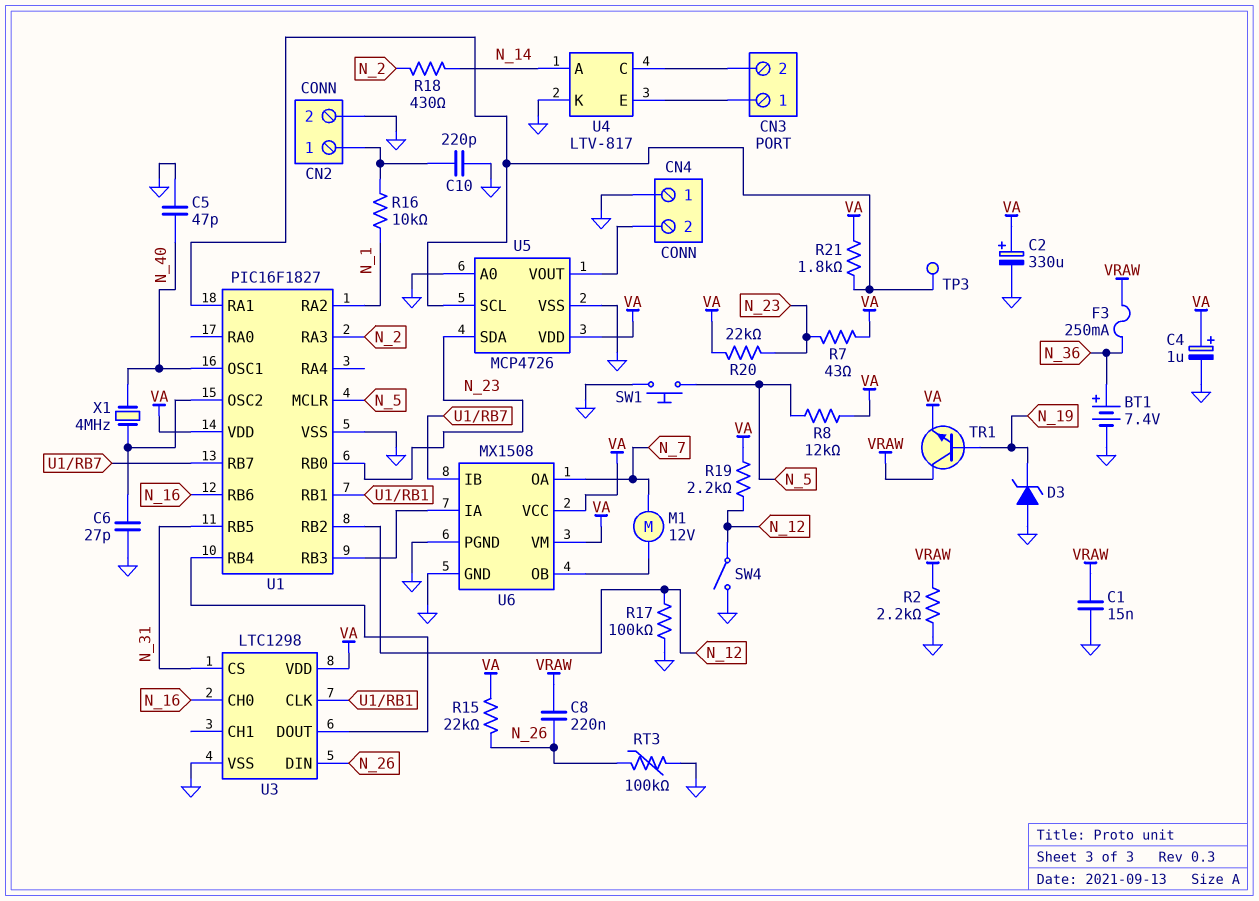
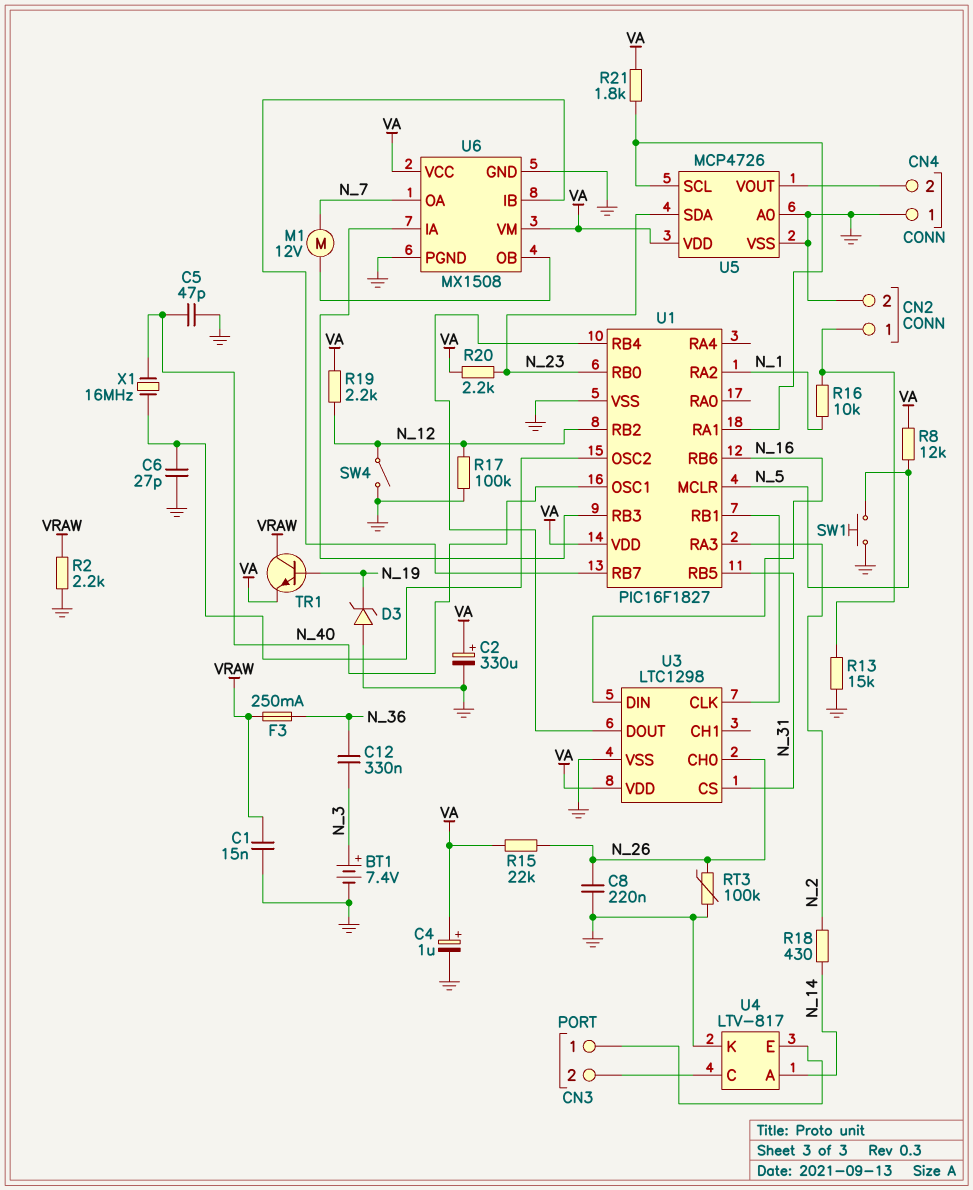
BT1: 7.4V (plus N_36, minus GND) -> 7.4V (plus N_3, minus GND)
C8: 220nF (N_26, VRAW) -> 220nF (GND, N_26)
C10: 220pF (CN2/1, GND) -> none
C12: none -> 330nF (N_3, N_36)
R7: 43 (N_23, VA) -> none
R13: none -> 15k (CN2/1, GND)
R20: 22k (N_23, VA) -> 2.2k (N_23, VA)
TP3: test point (U1/RA1) -> none
U3 pin CH0: N_16 -> N_26
U3 pin DIN: N_26 -> N_16
X1: 4MHz (N_40, U1/OSC2) -> 16MHz (N_40, U1/OSC2)

